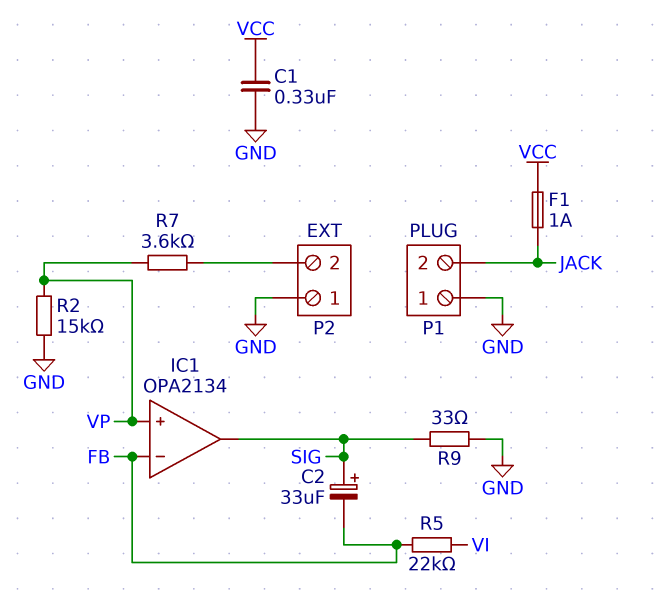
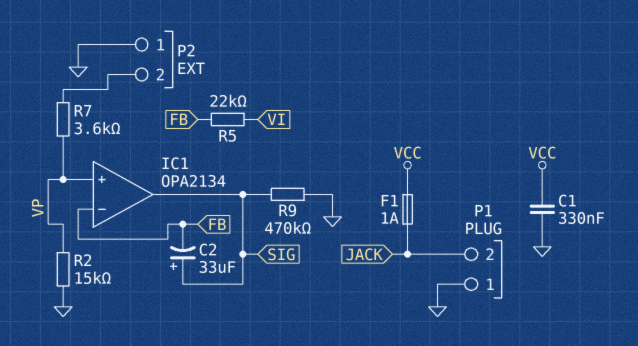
R9: 33 (GND, SIG) -> 470k (GND, SIG)

